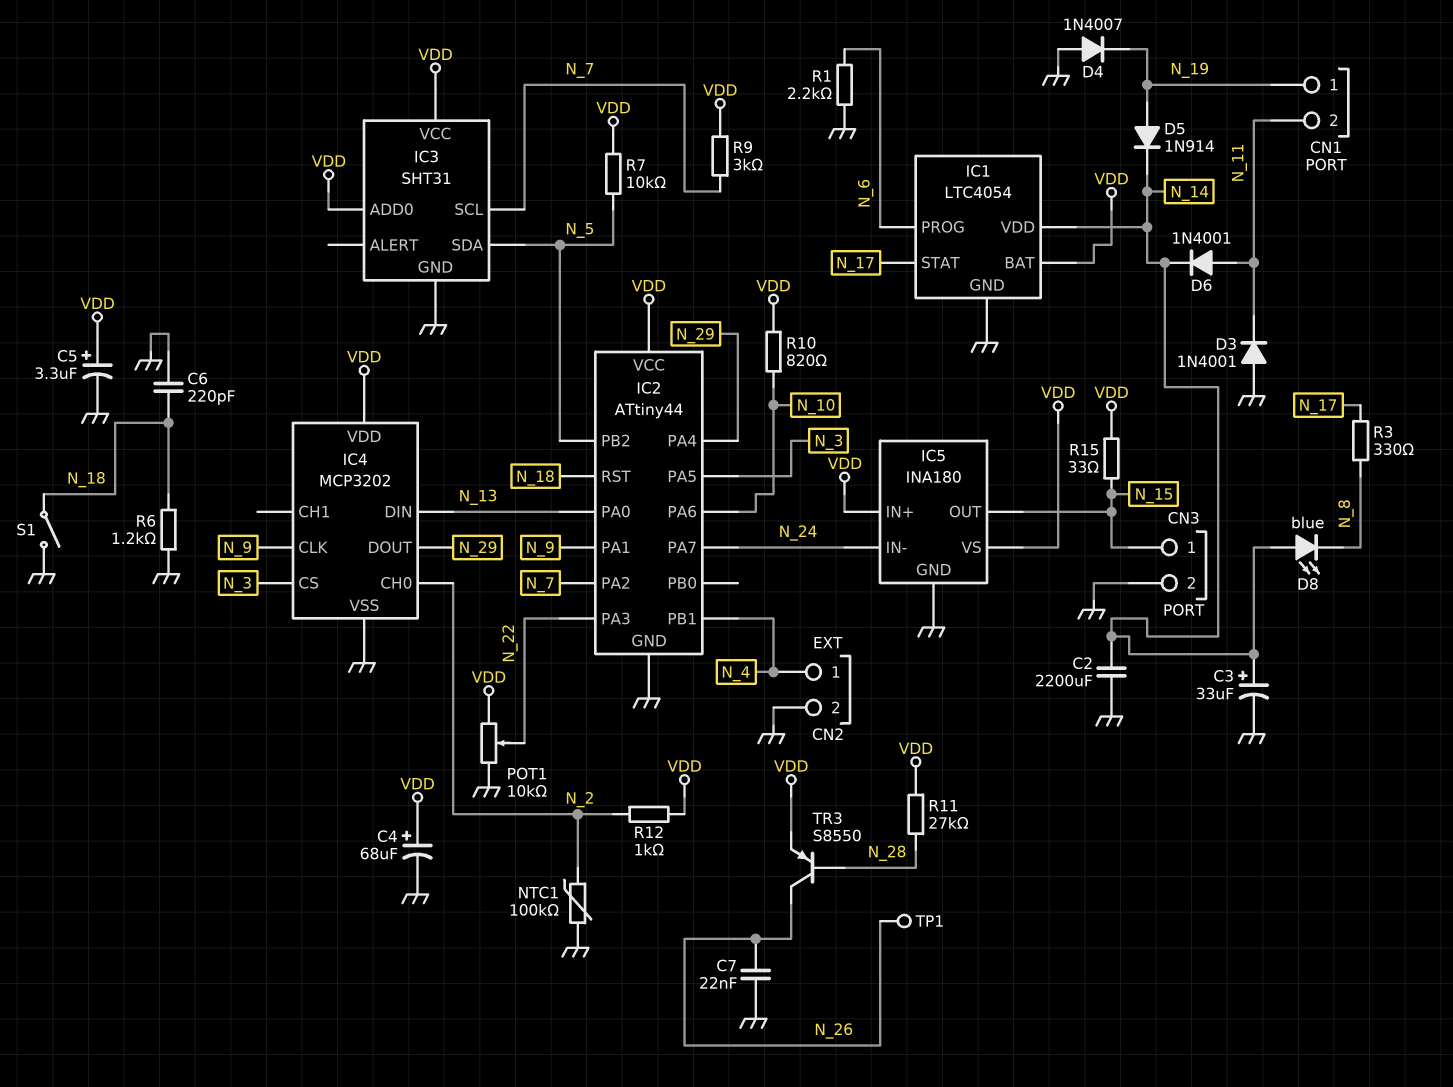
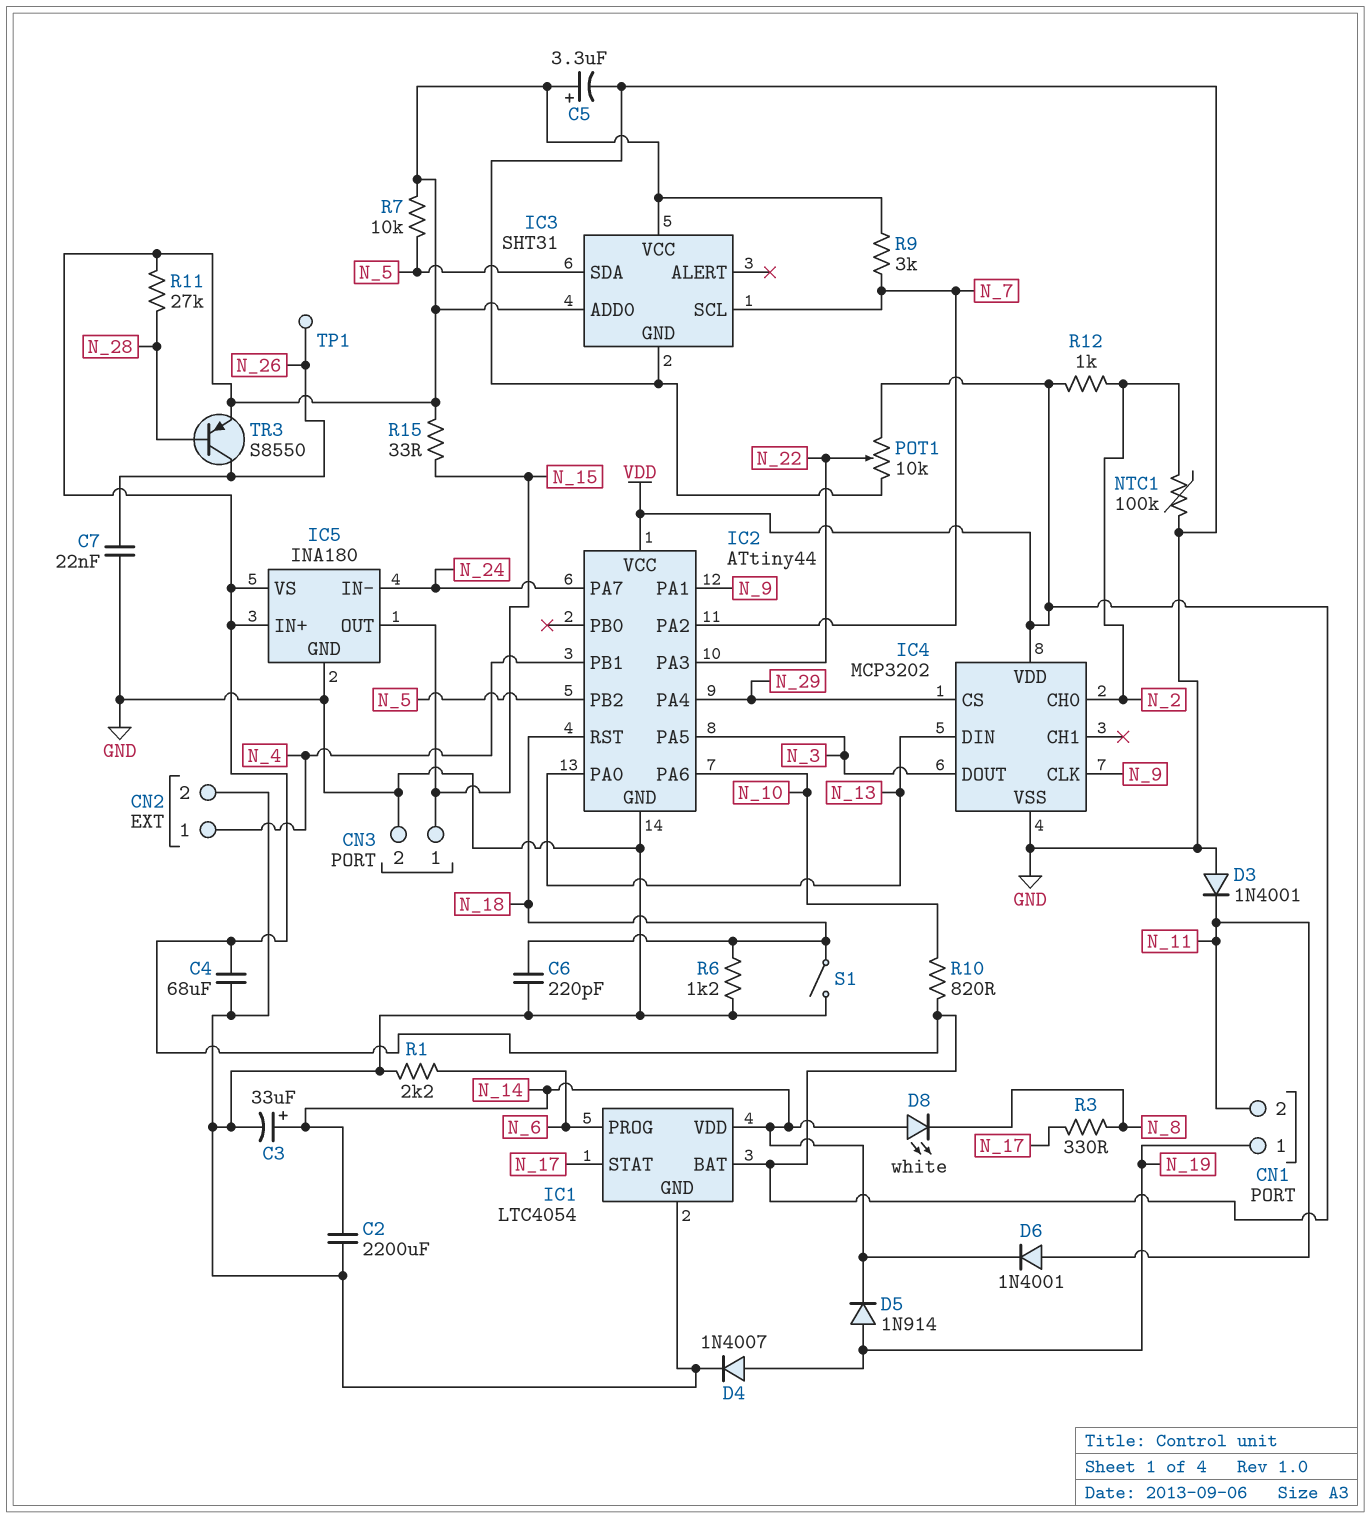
C4: 68uF (plus VDD, minus GND) -> 68uF (GND, VDD)
D4: diode 1N4007 (A GND, K N_19) -> diode 1N4007 (A N_19, K GND)
D8: LED blue (A N_14, K N_8) -> LED white (A N_14, K N_8)
IC4 pin CS: N_3 -> N_29
IC4 pin DOUT: N_29 -> N_3

